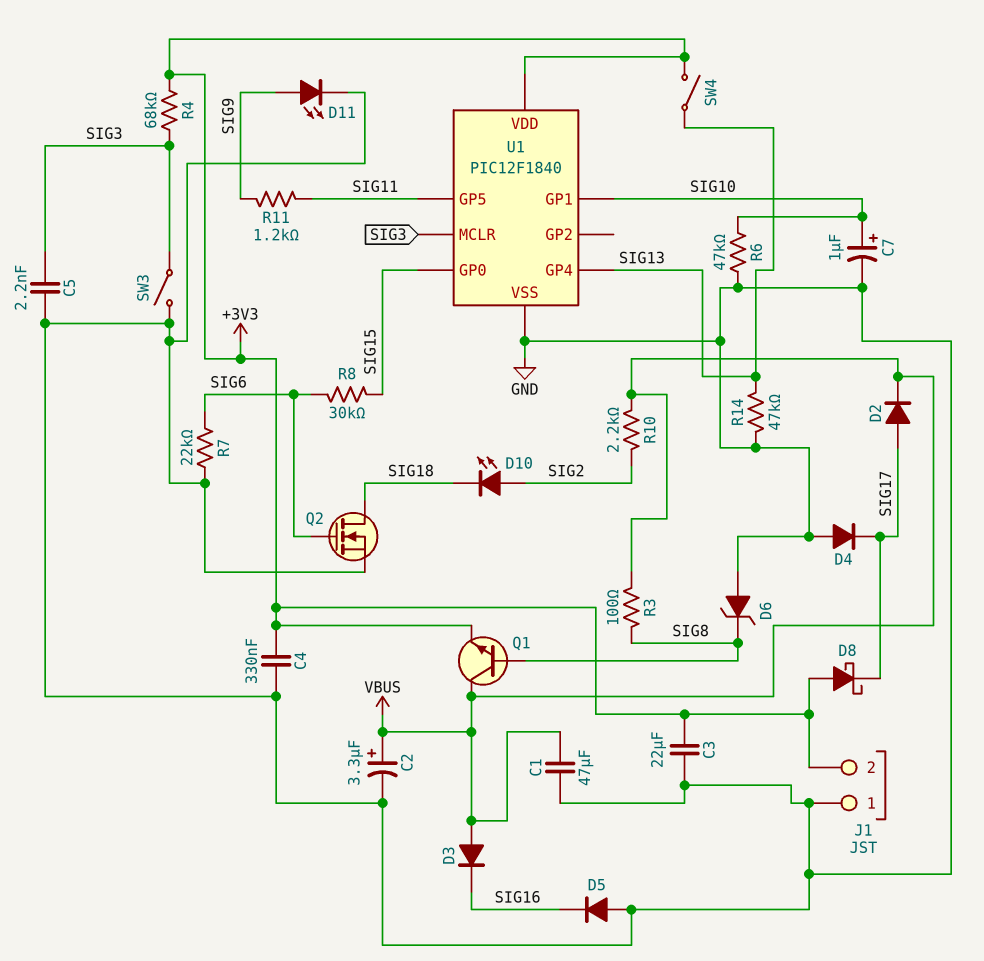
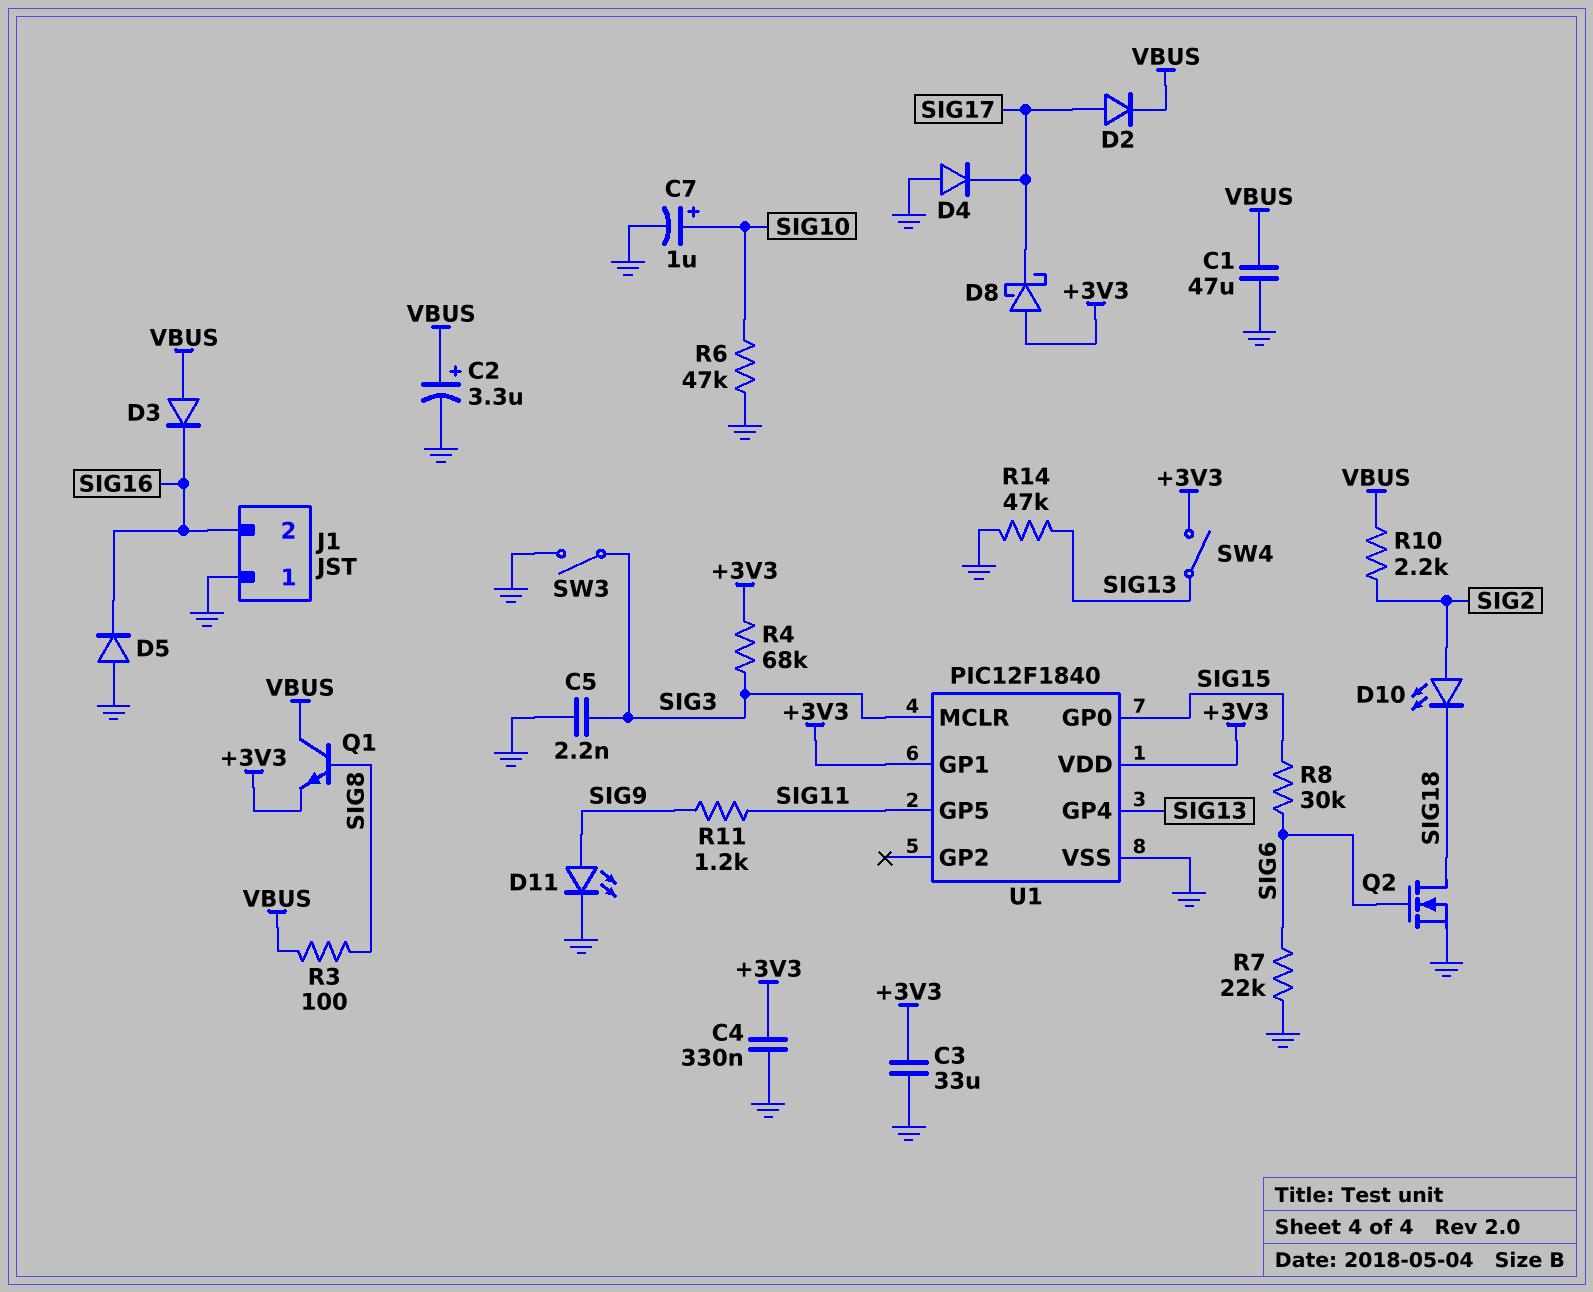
C3: 22uF (+3V3, GND) -> 33uF (+3V3, GND)
D6: zener (A GND, K SIG8) -> none
J1 pin 2: +3V3 -> SIG16
U1 pin GP1: SIG10 -> +3V3

